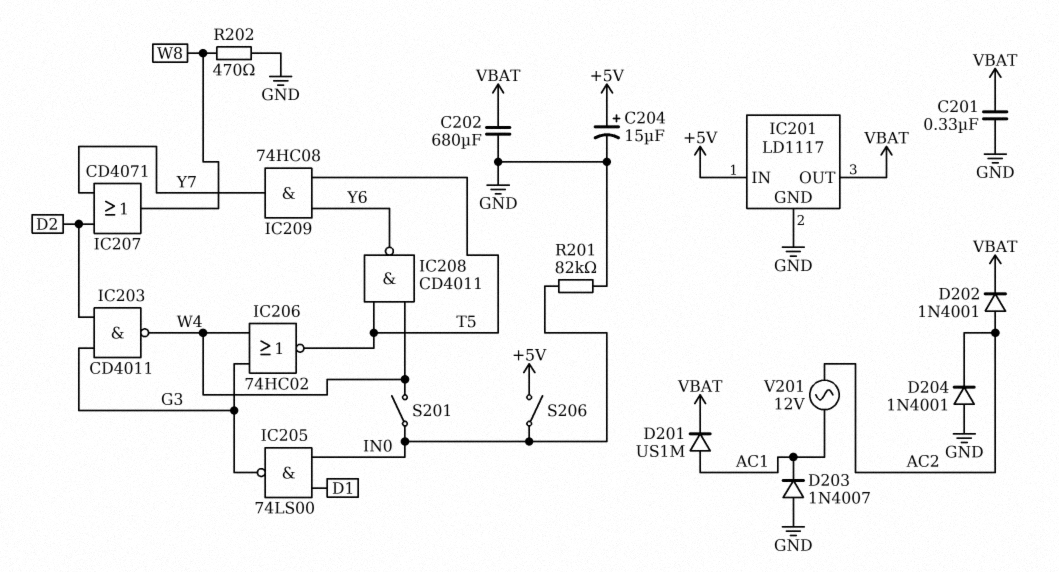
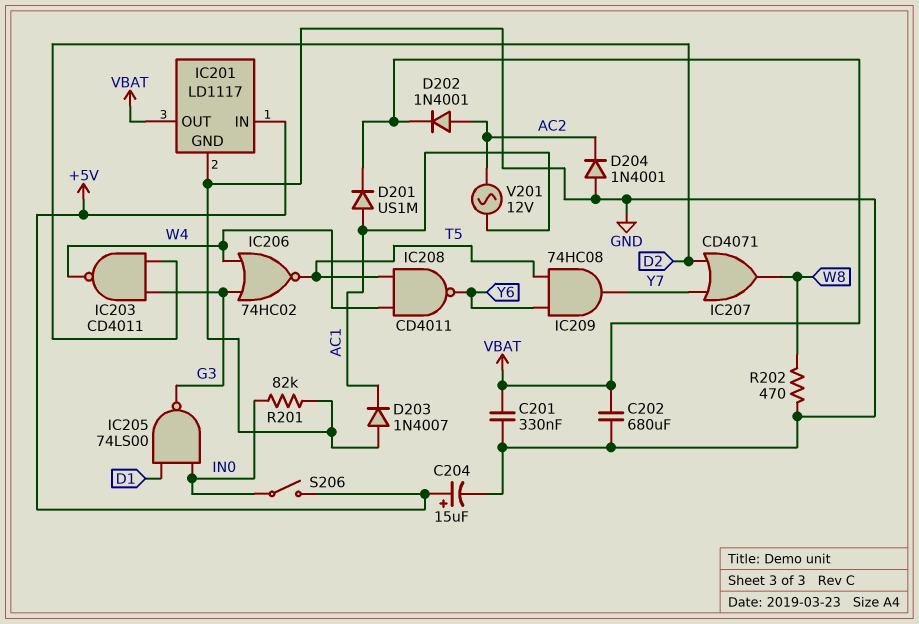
S201: switch (IN0, W4) -> none

